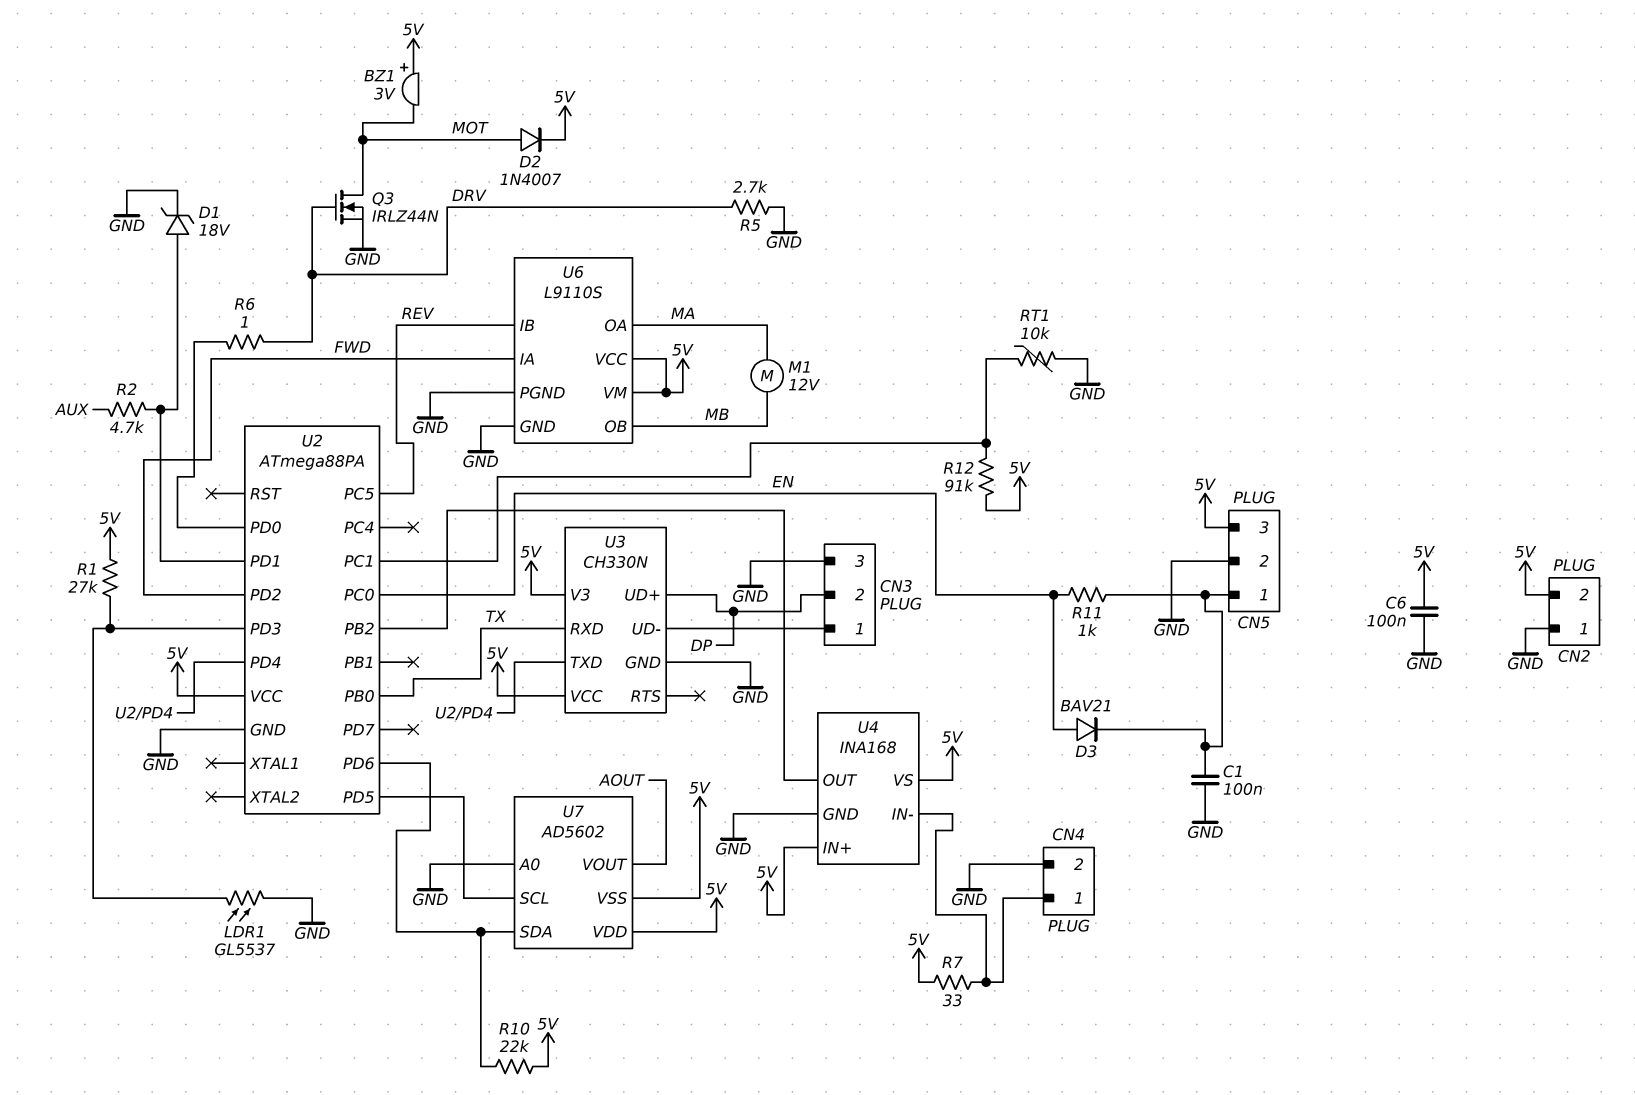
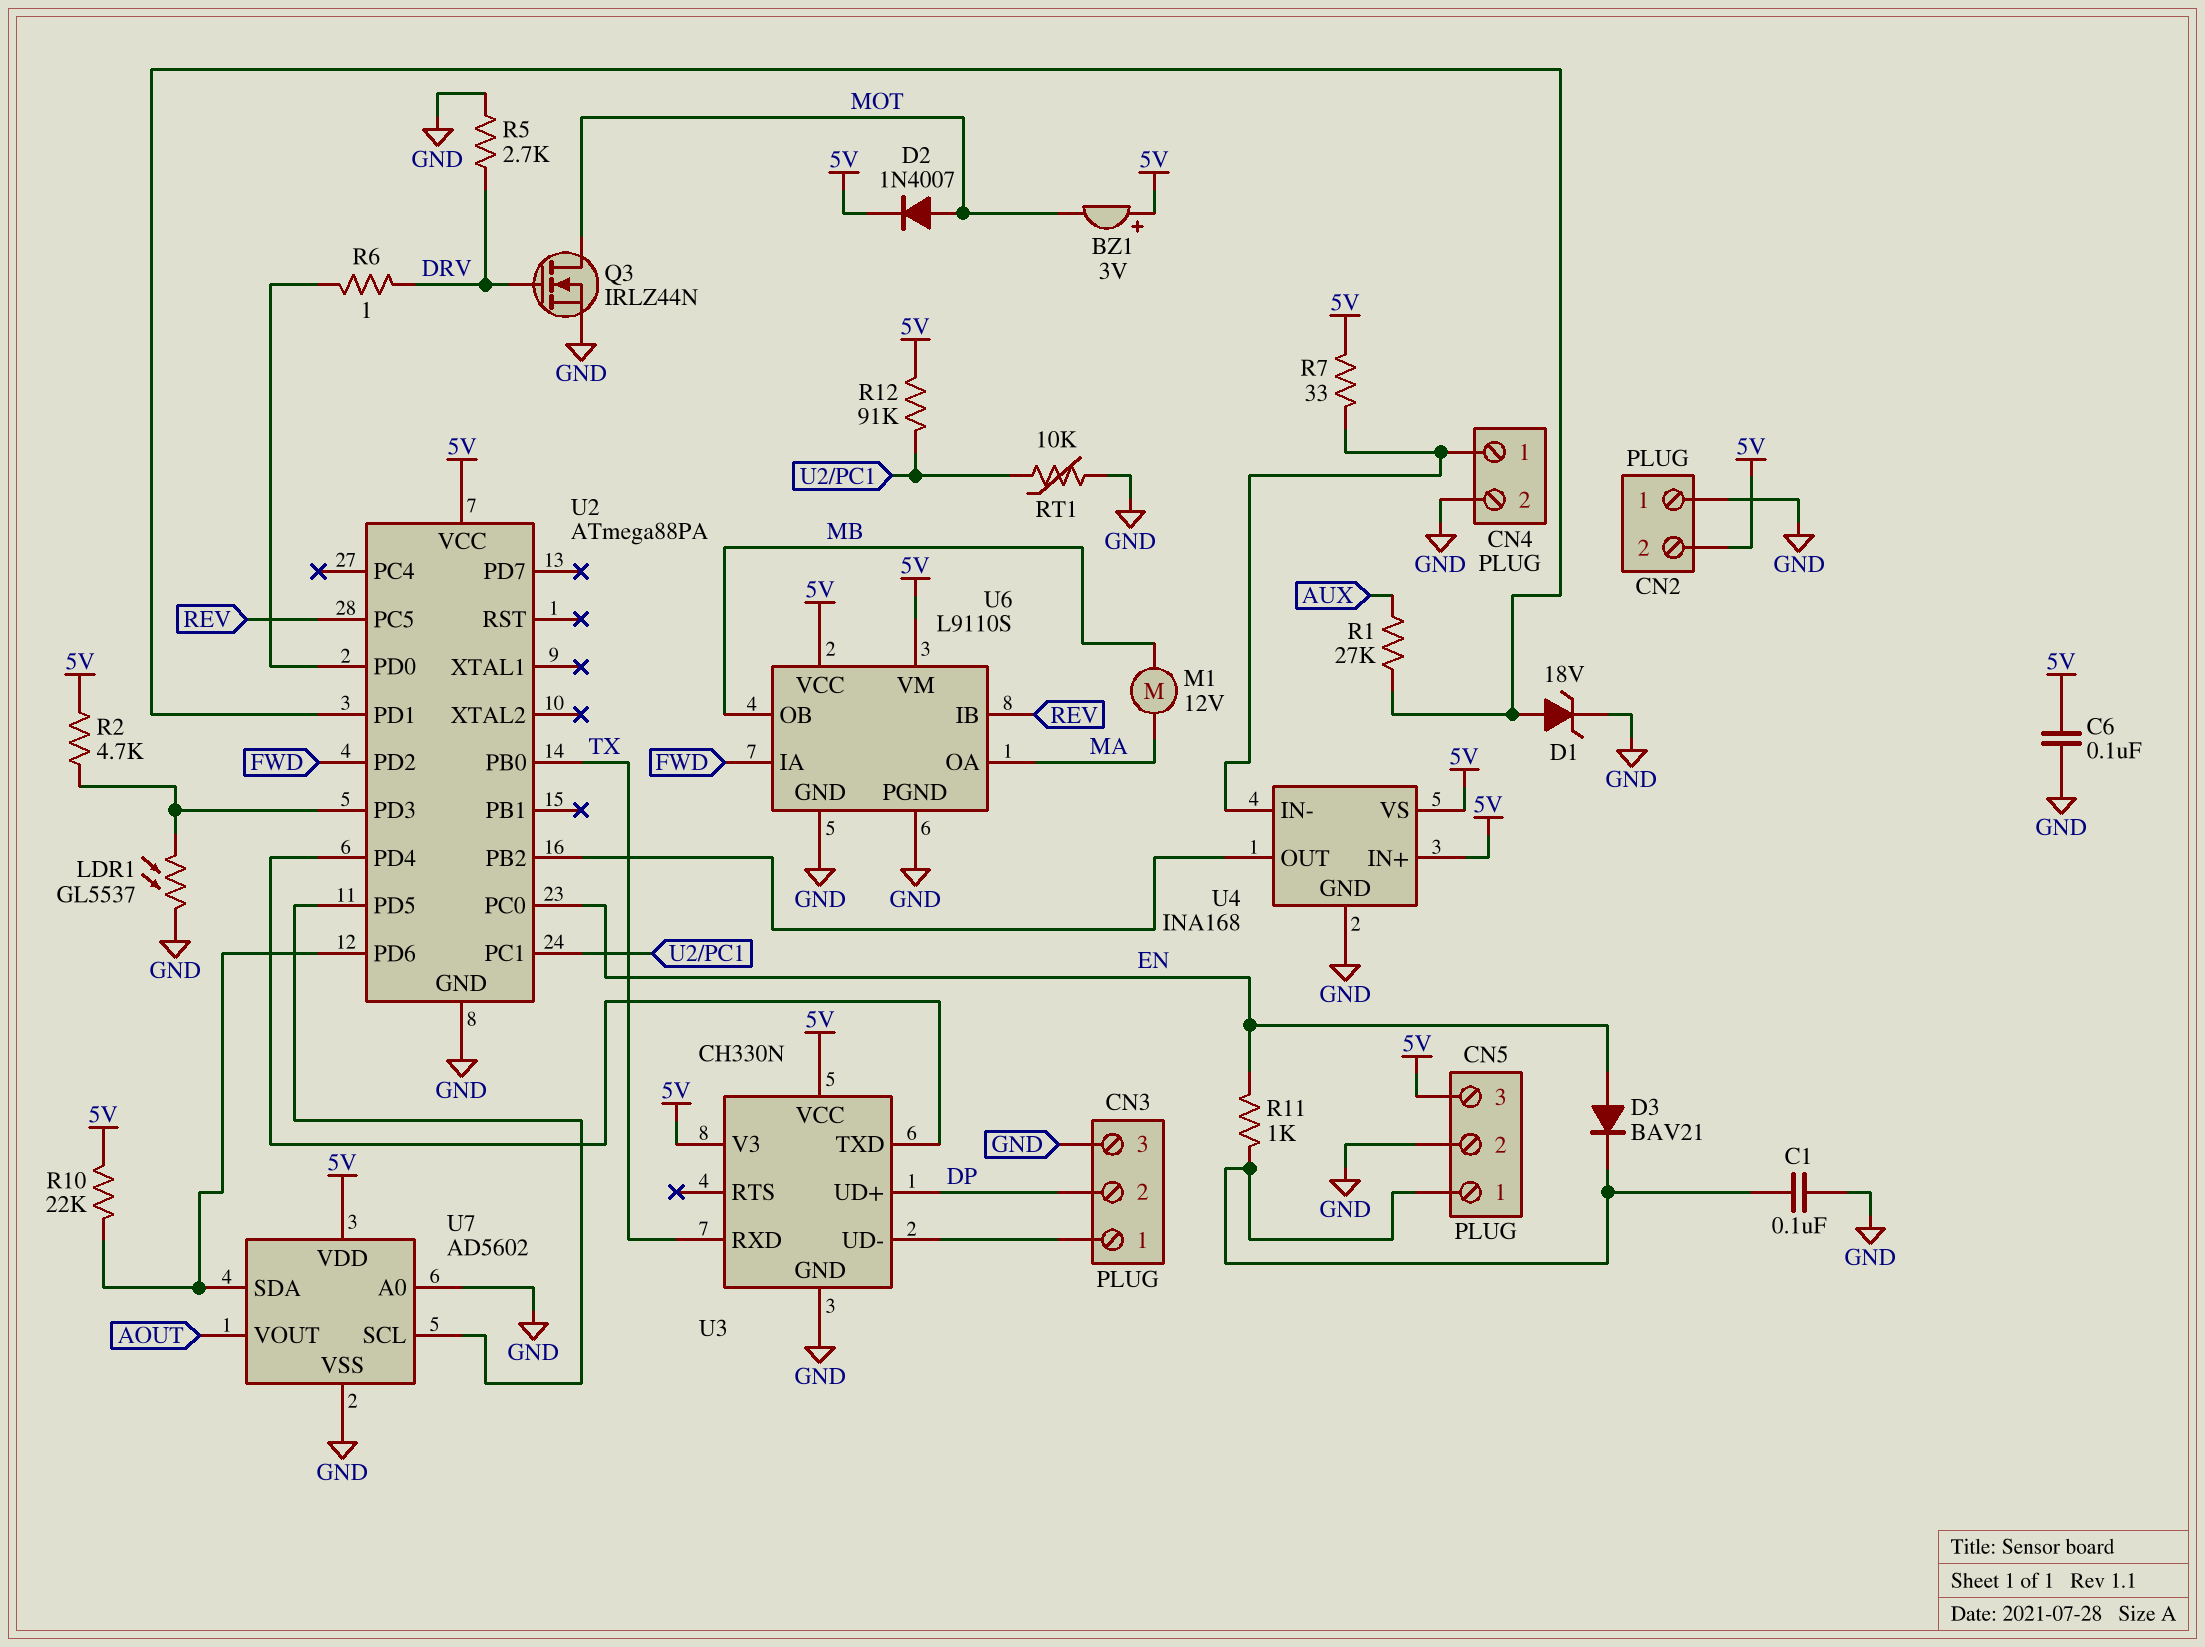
R1: 27k (5V, U2/PD3) -> 27k (AUX, U2/PD1)
R2: 4.7k (AUX, U2/PD1) -> 4.7k (5V, U2/PD3)
U7 pin VSS: 5V -> GND

